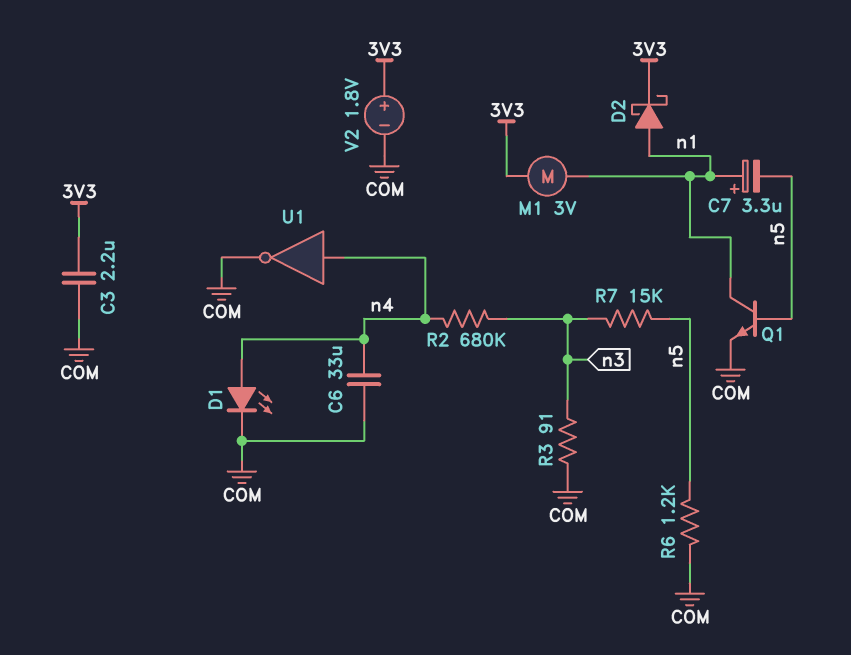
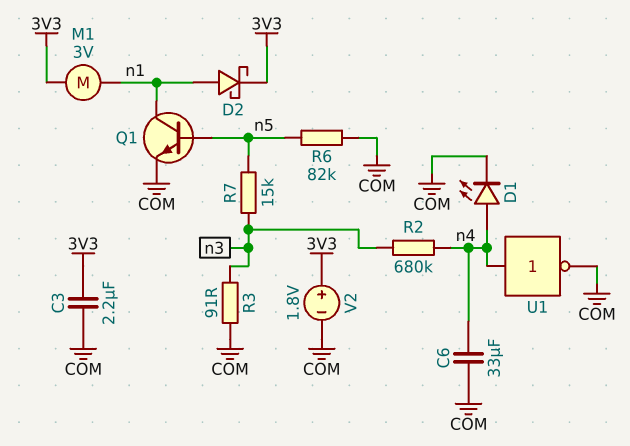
C7: 3.3uF (plus n1, minus n5) -> none
R6: 1.2k (COM, n5) -> 82k (COM, n5)

